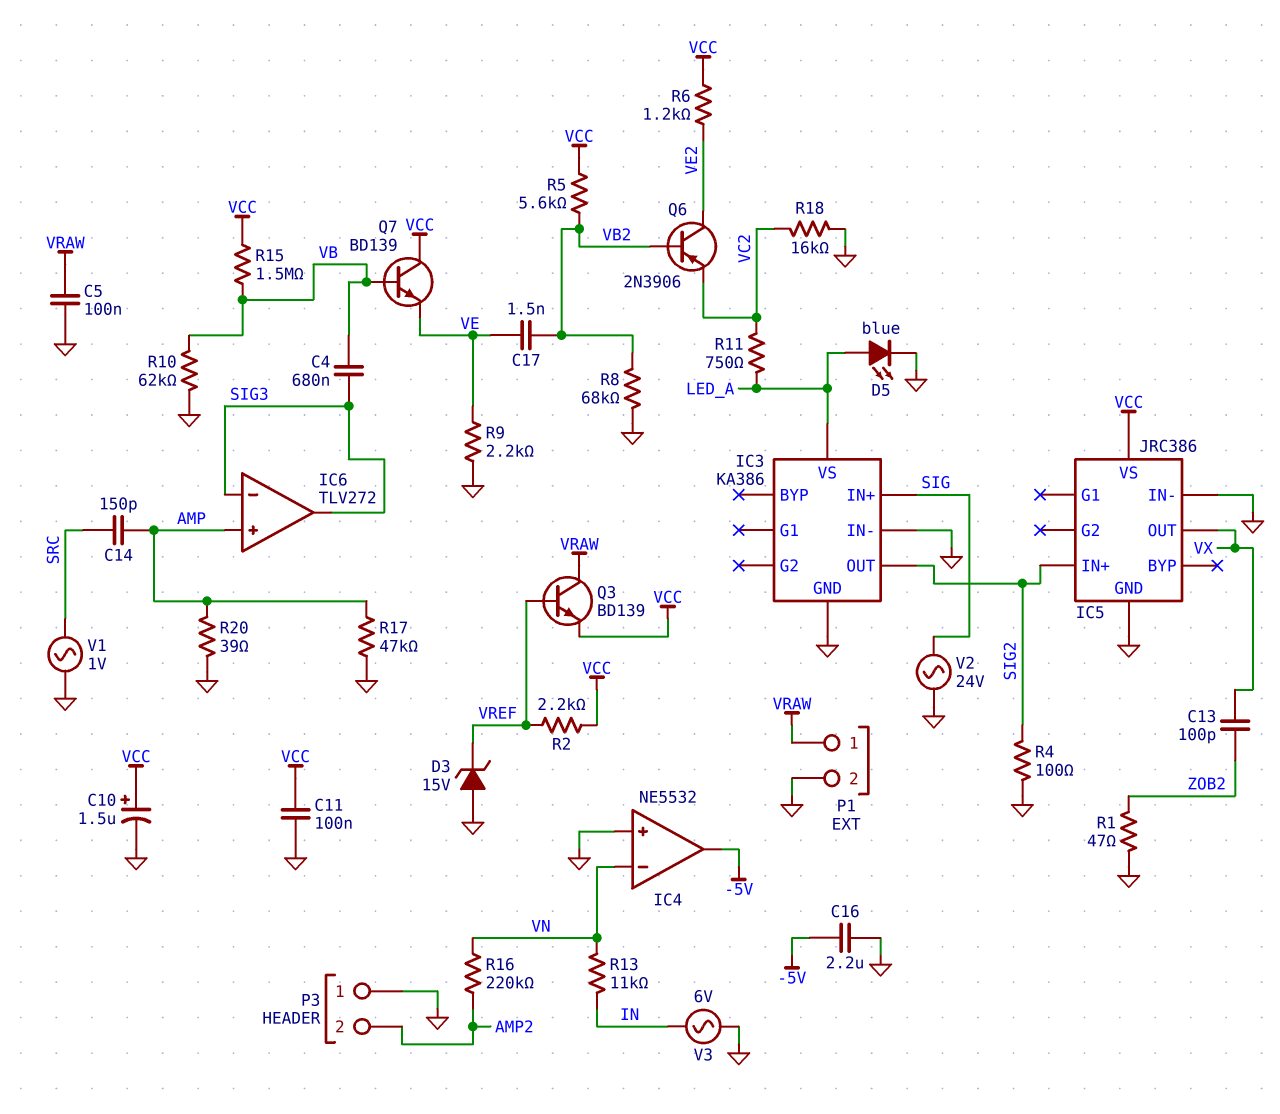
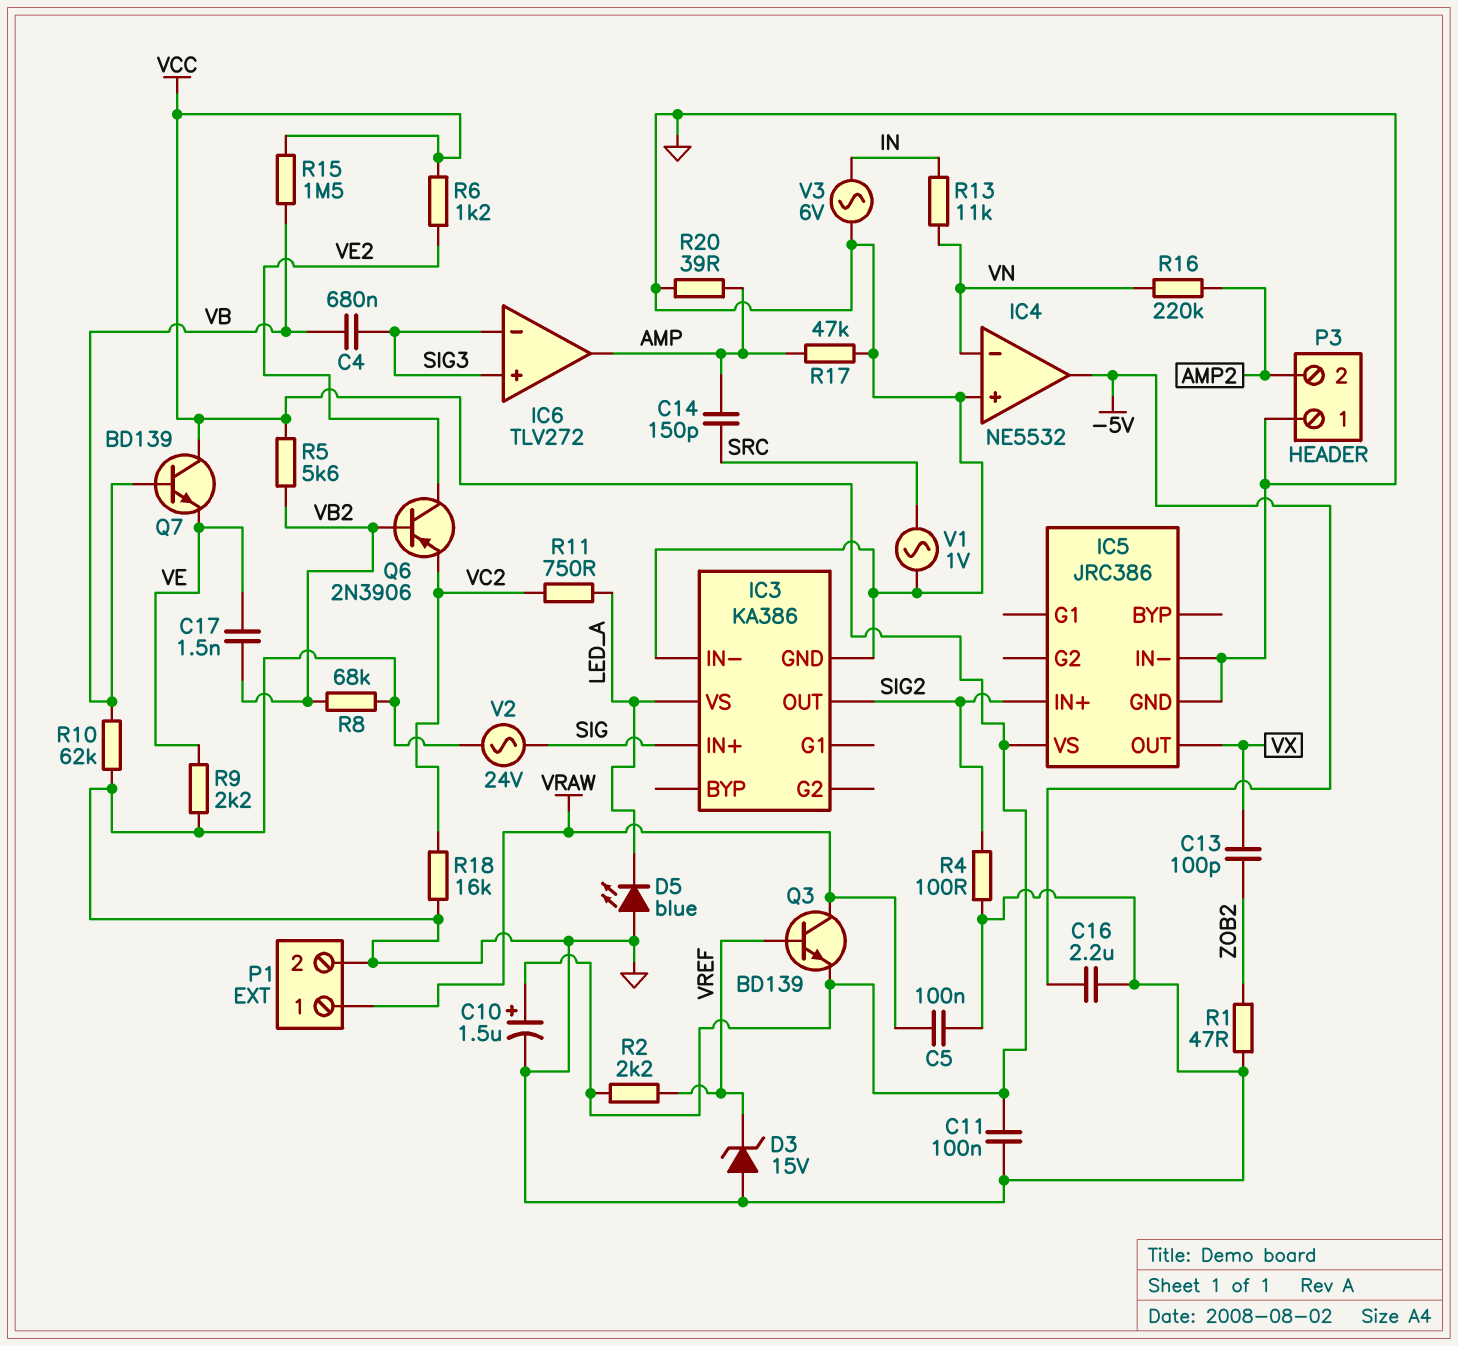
D5: LED blue (A LED_A, K GND) -> LED blue (A GND, K LED_A)
IC6 pin in+: AMP -> SIG3
IC6 pin out: SIG3 -> AMP

